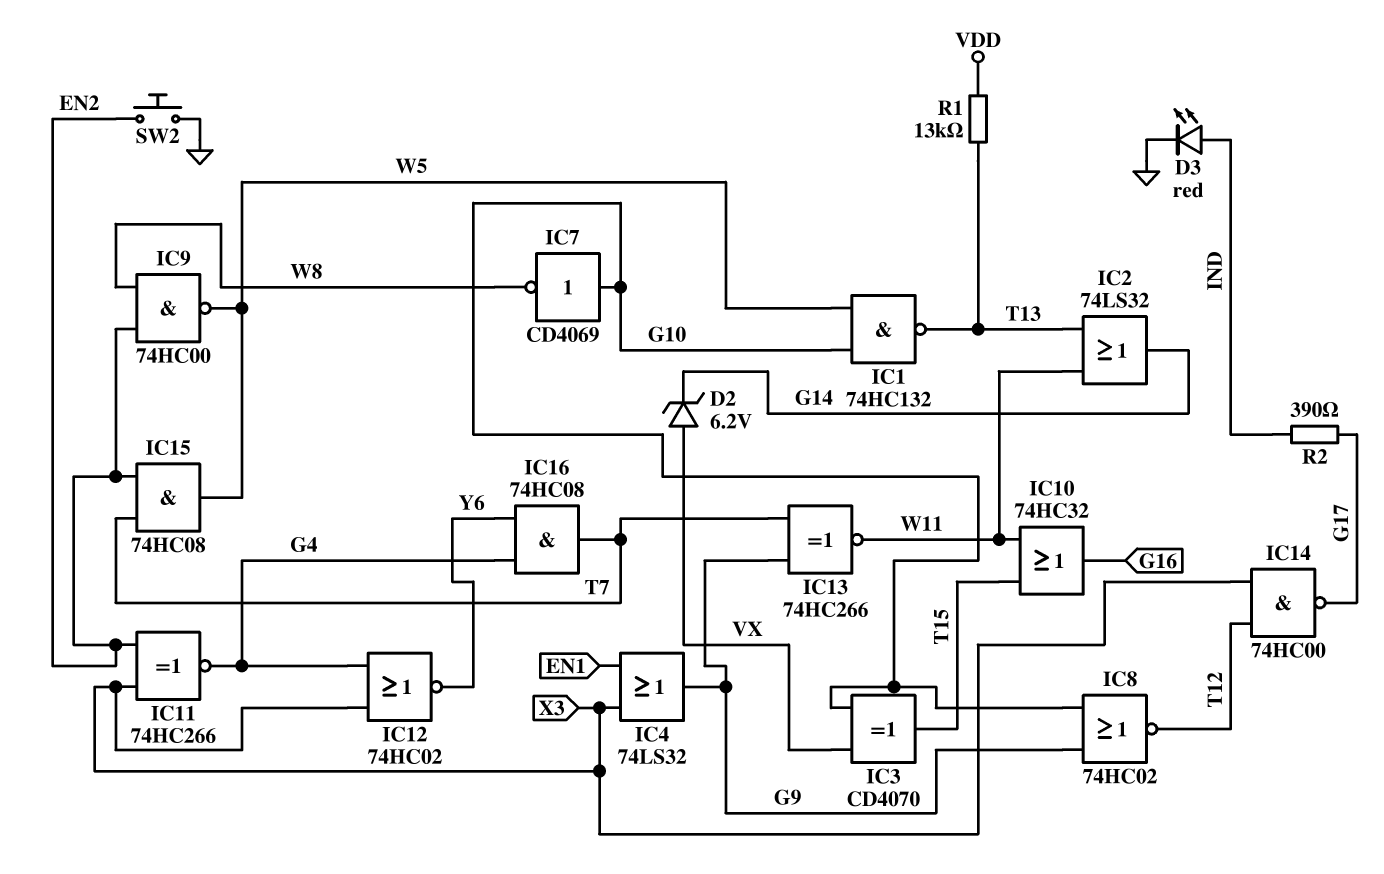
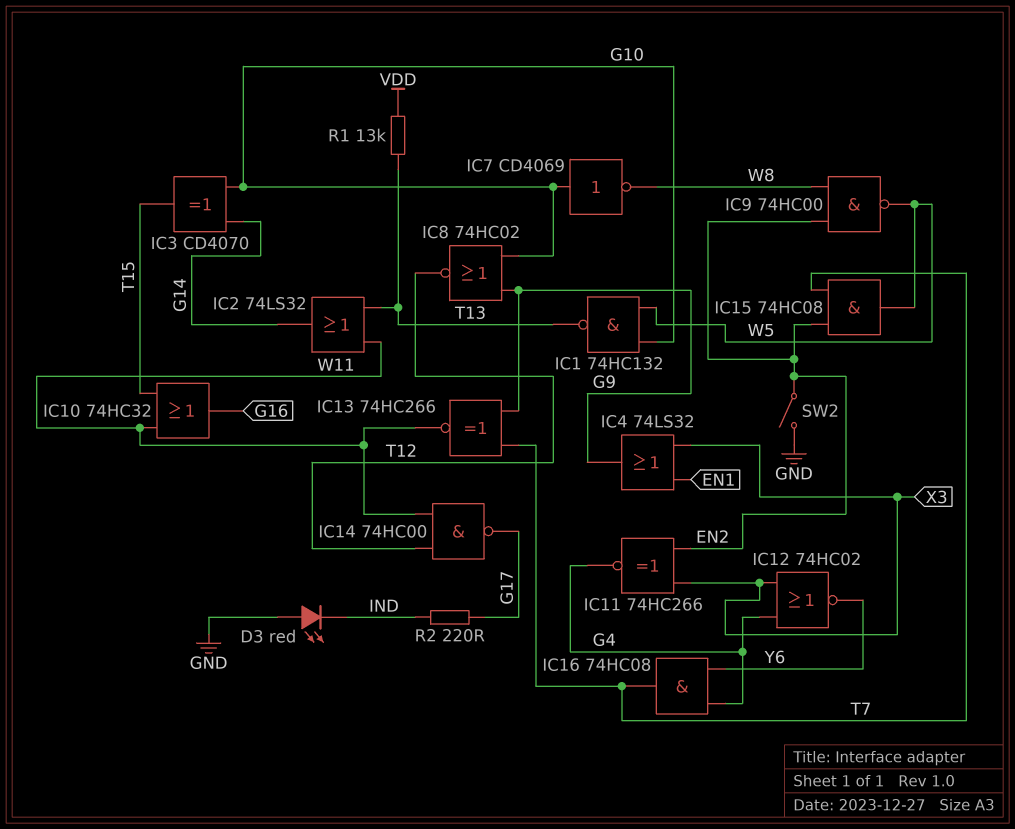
D2: zener 6.2V (A VX, K G14) -> none
D3: LED red (A IND, K GND) -> LED red (A GND, K IND)
IC3: XOR CD4070 (in G10, in VX, out T15) -> XOR CD4070 (in G10, in G14, out T15)
IC14: NAND 74HC00 (in T12, in X3, out G17) -> NAND 74HC00 (in T12, in W11, out G17)
R2: 390 (G17, IND) -> 220 (G17, IND)
SW2: button (EN2, GND) -> switch (EN2, GND)

